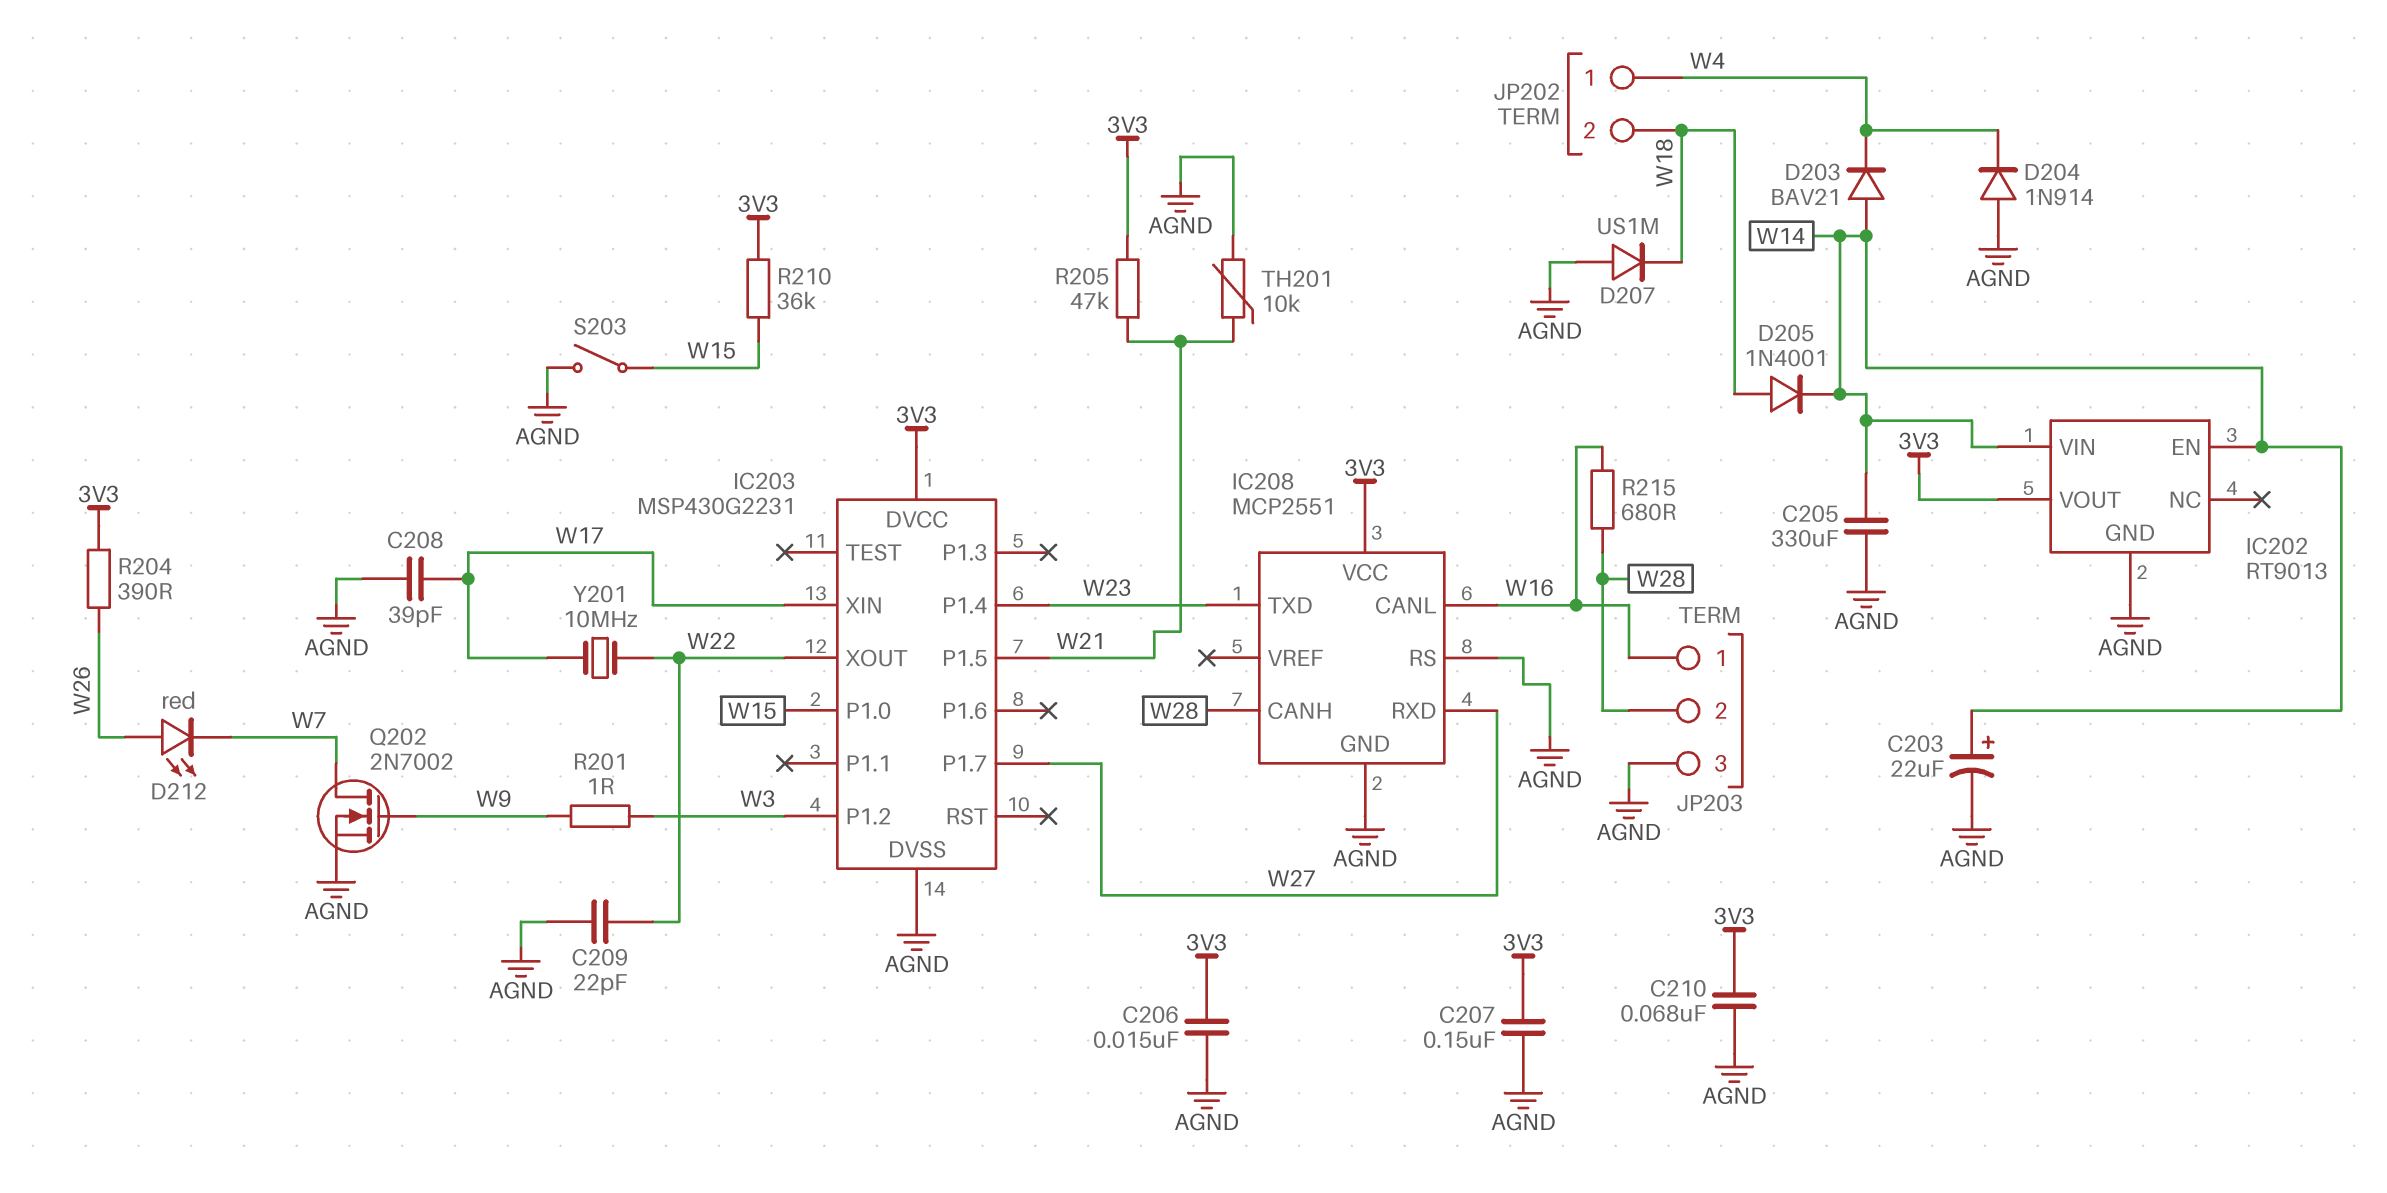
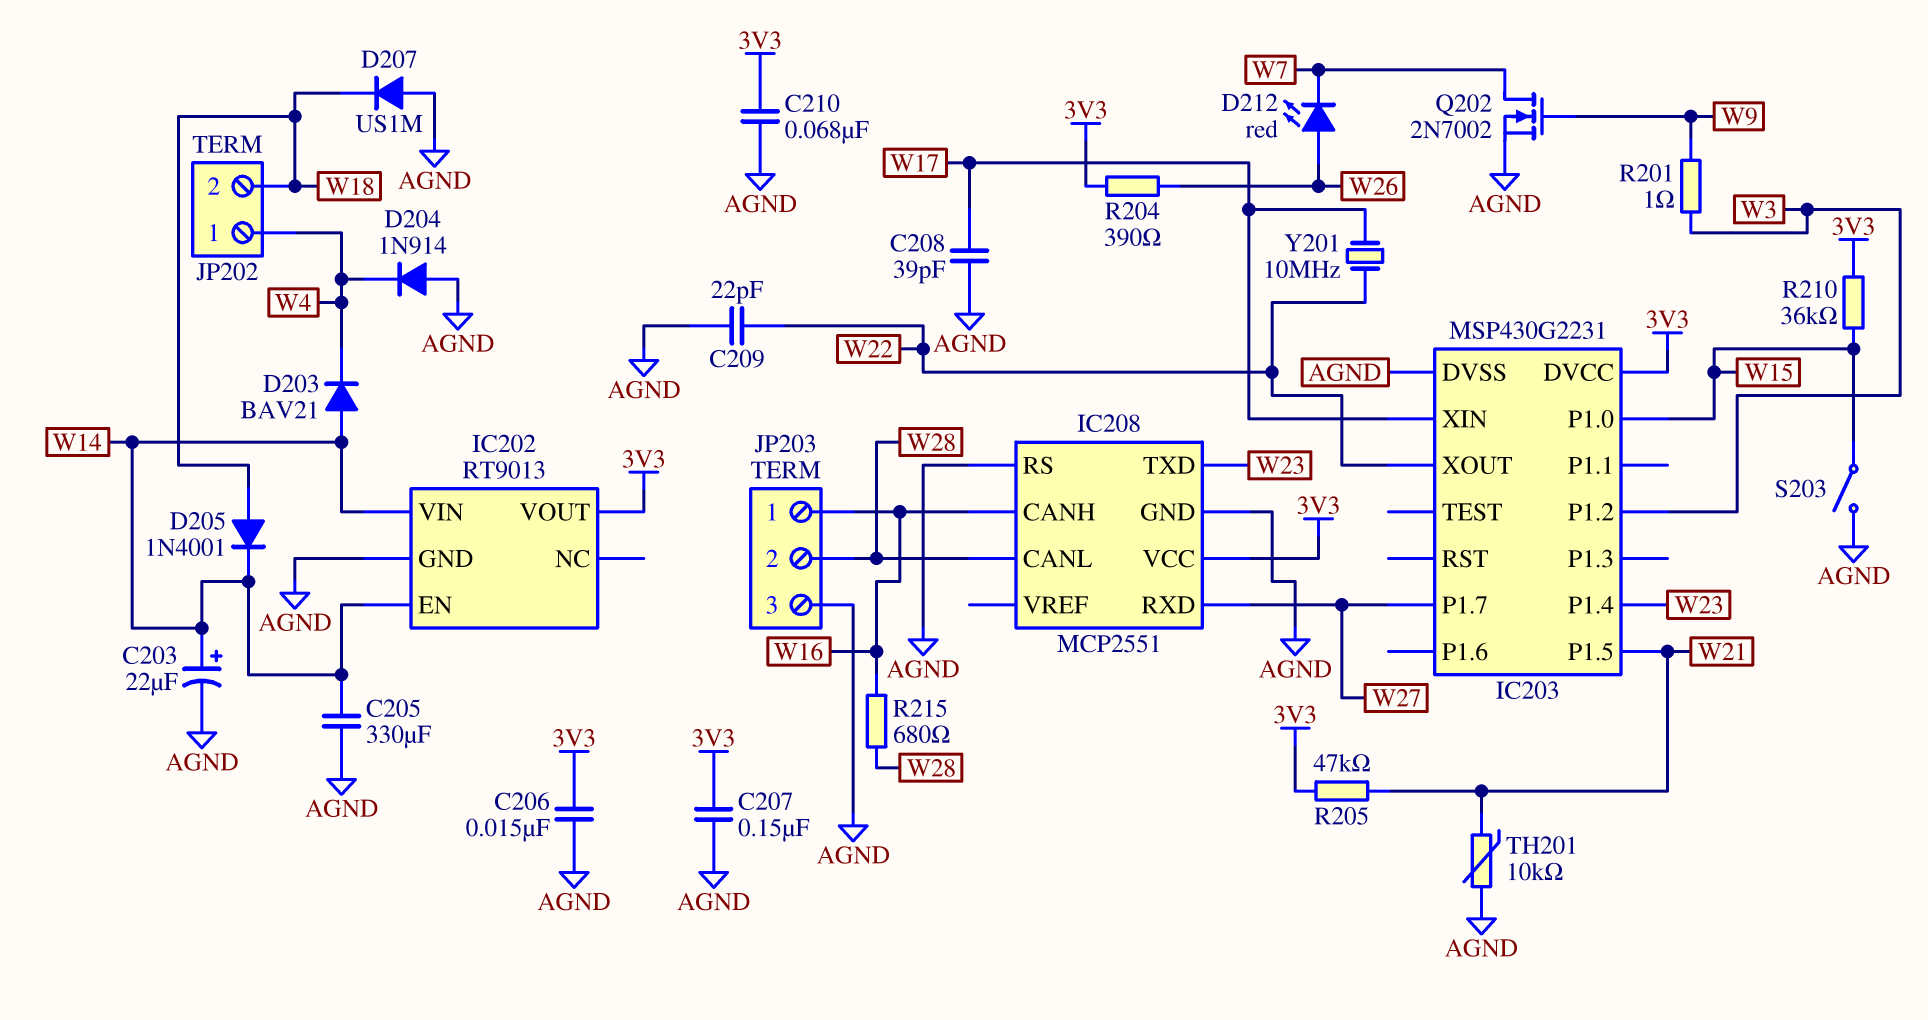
IC208 pin CANH: W28 -> W16
IC208 pin CANL: W16 -> W28

